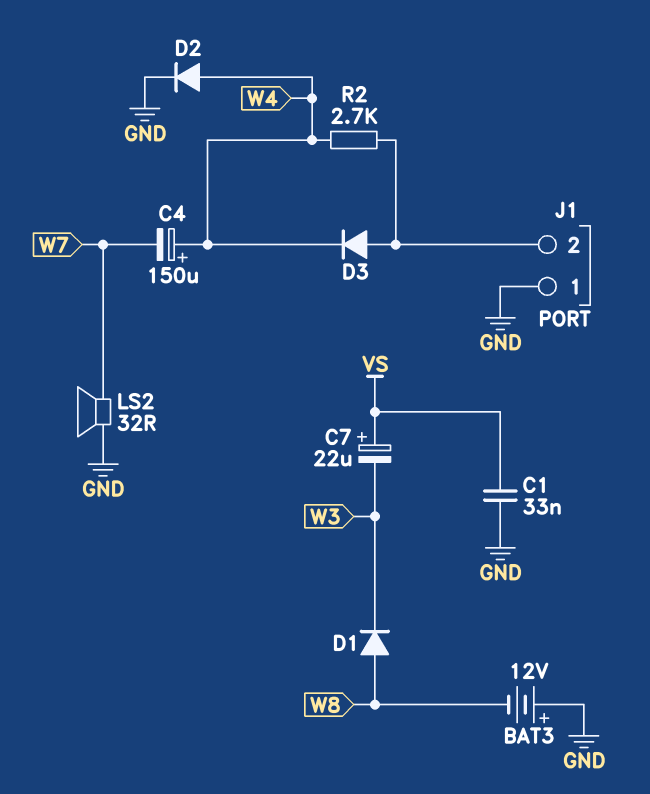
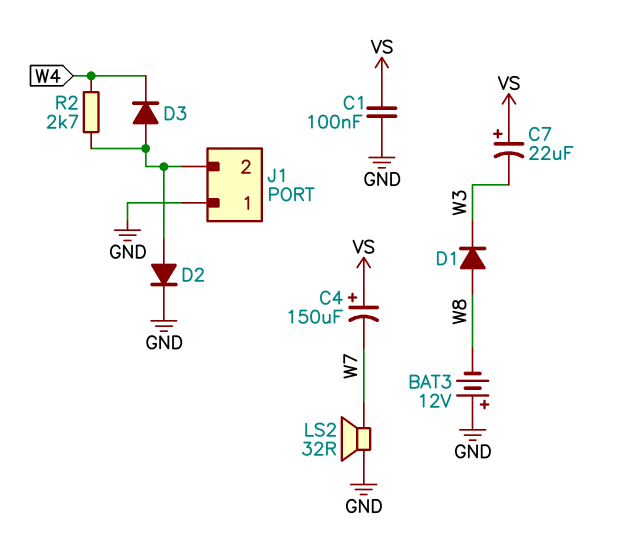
C1: 33nF (GND, VS) -> 100nF (GND, VS)
C4: 150uF (plus W4, minus W7) -> 150uF (plus VS, minus W7)
D2: diode (A W4, K GND) -> diode (A J1/2, K GND)

